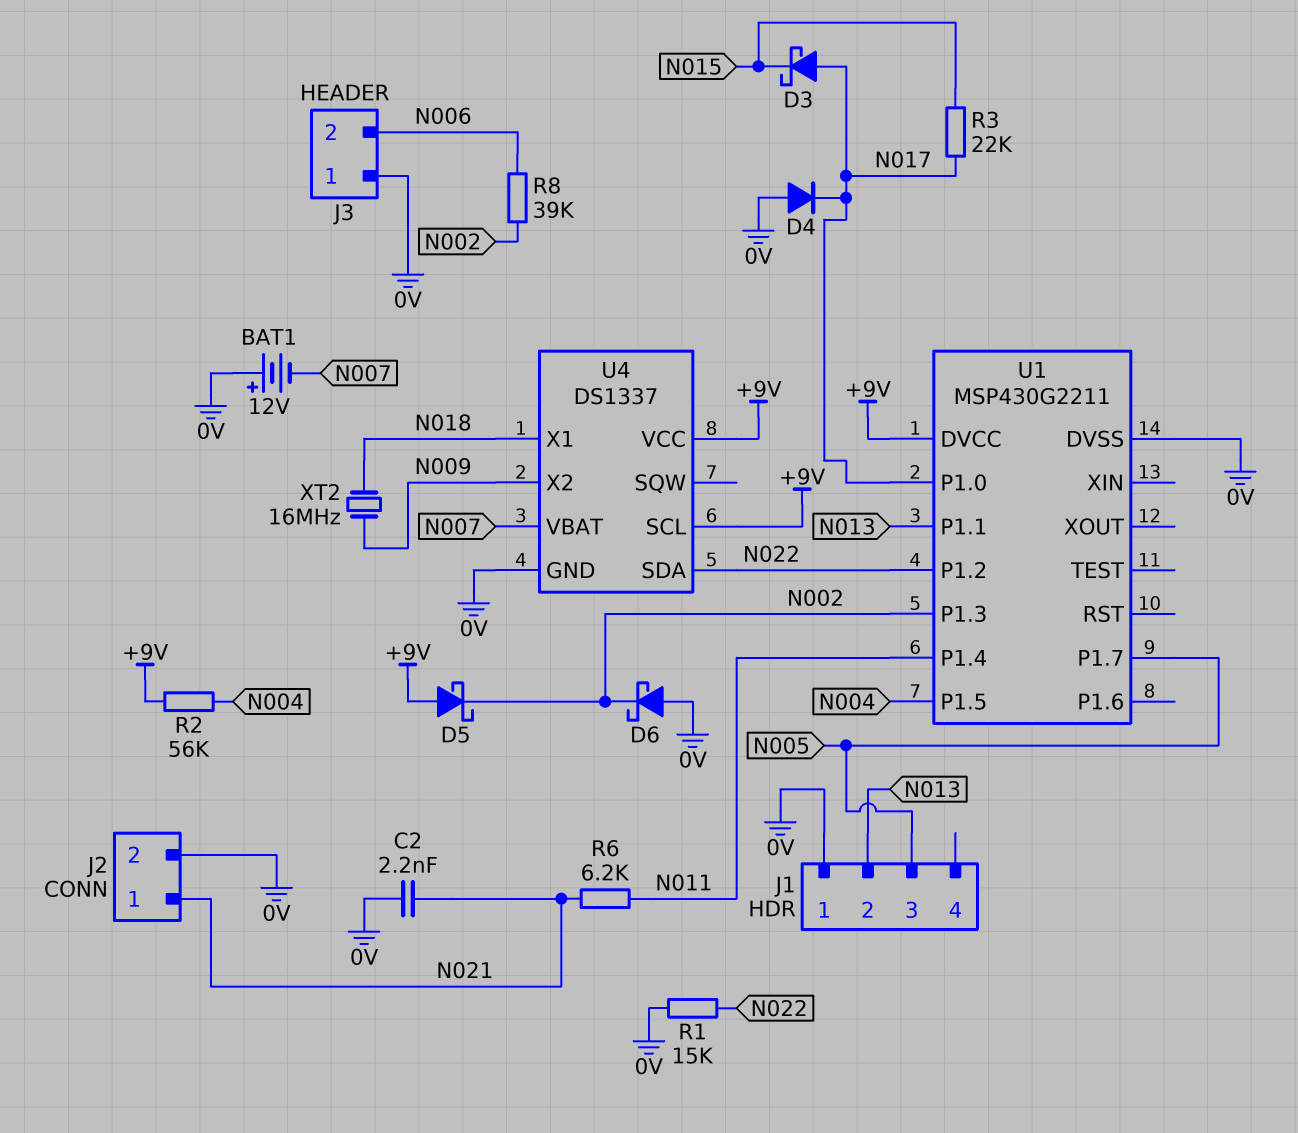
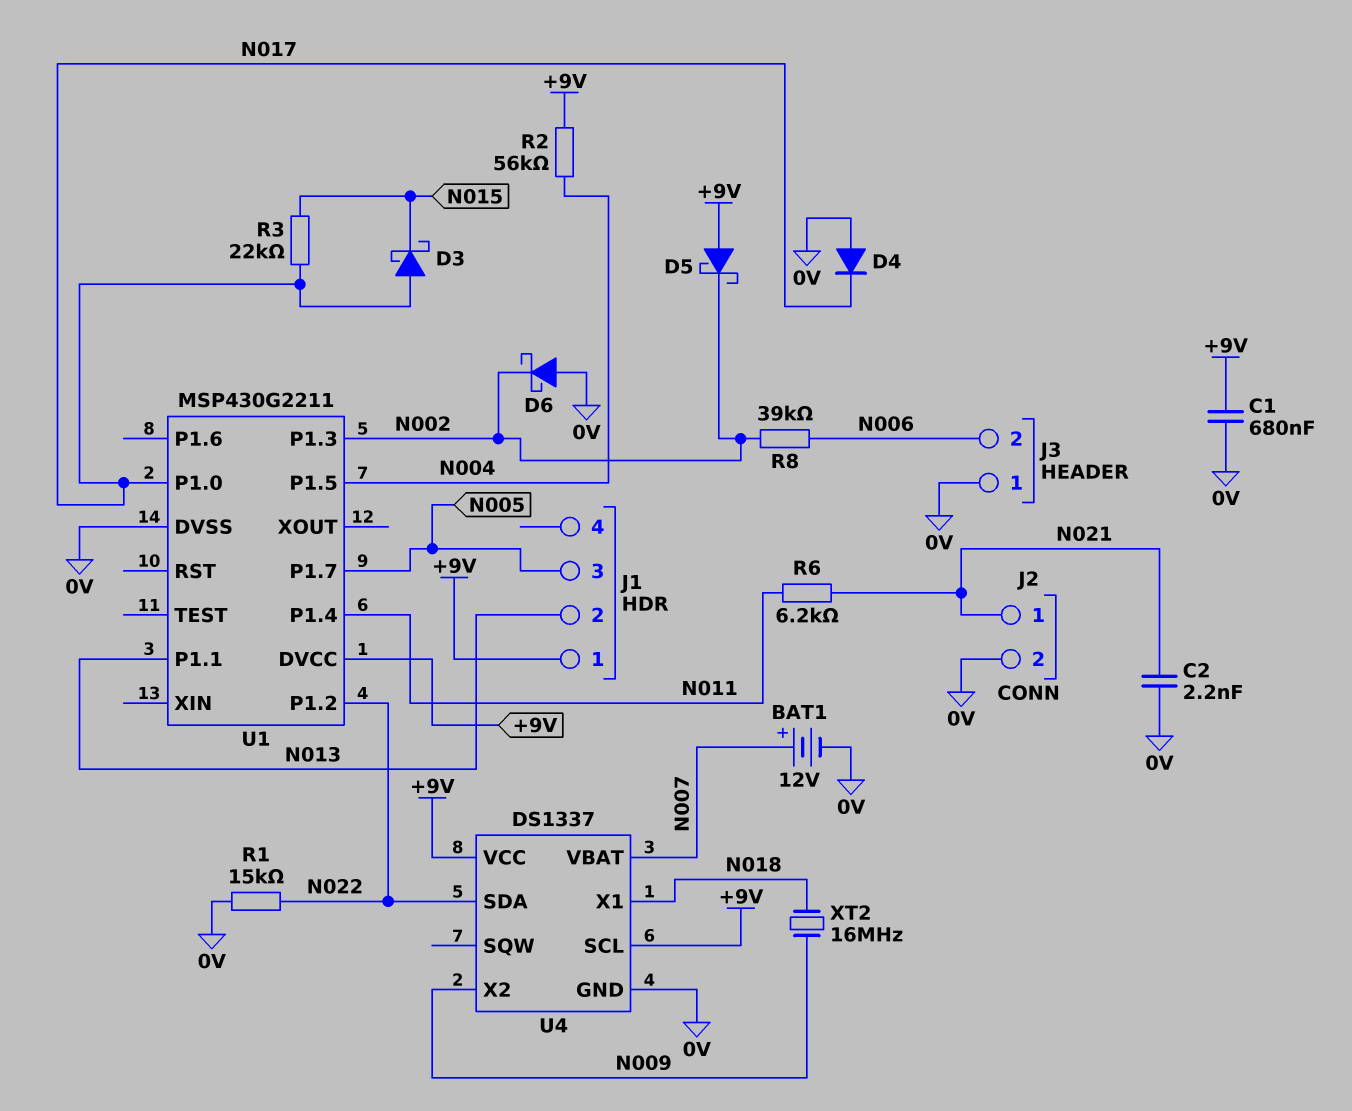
BAT1: 12V (plus 0V, minus N007) -> 12V (plus N007, minus 0V)
C1: none -> 680nF (+9V, 0V)
J1 pin 1: 0V -> +9V

